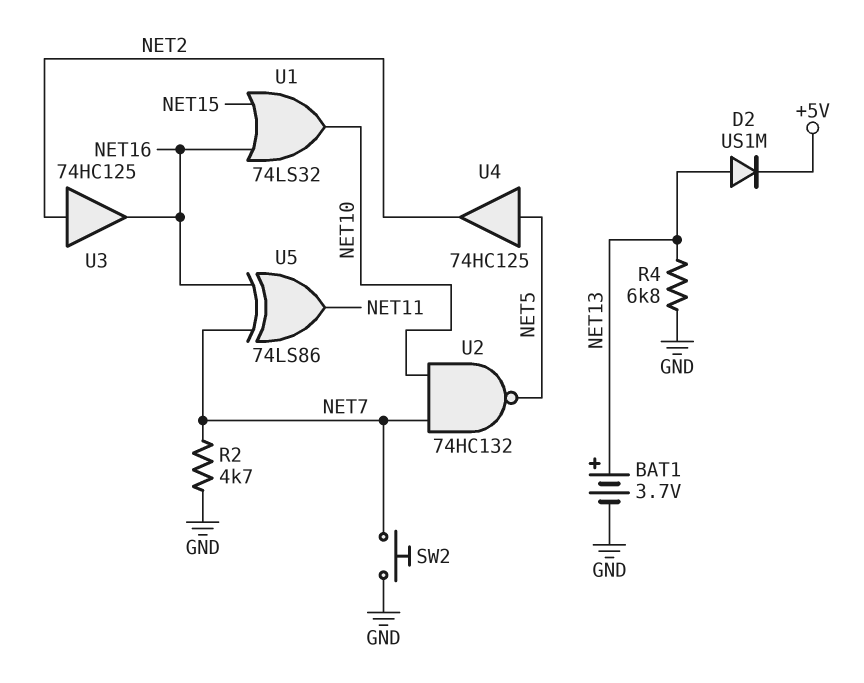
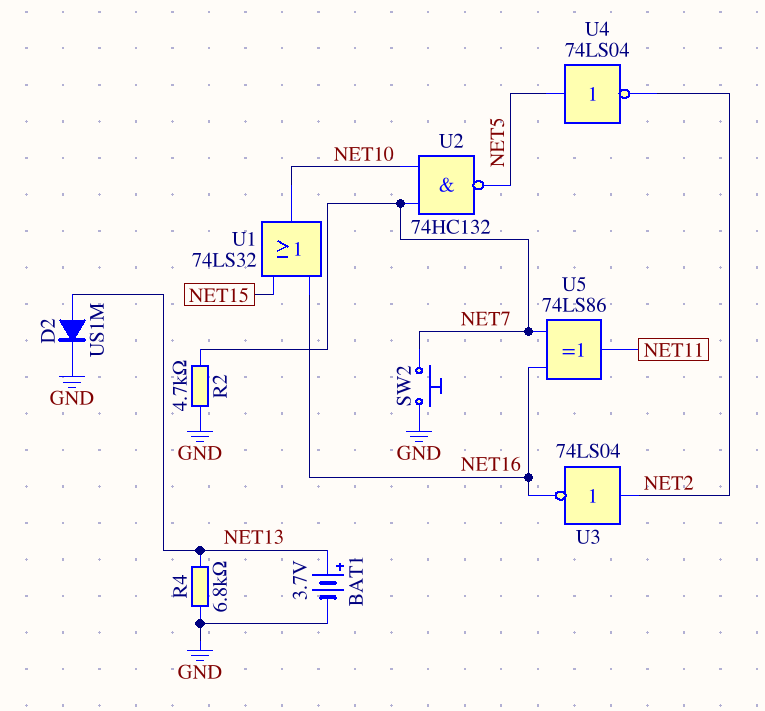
D2: diode US1M (A NET13, K +5V) -> diode US1M (A NET13, K GND)
U3: buffer 74HC125 (in NET2, out NET16) -> NOT 74LS04 (in NET2, out NET16)
U4: buffer 74HC125 (in NET5, out NET2) -> NOT 74LS04 (in NET5, out NET2)

